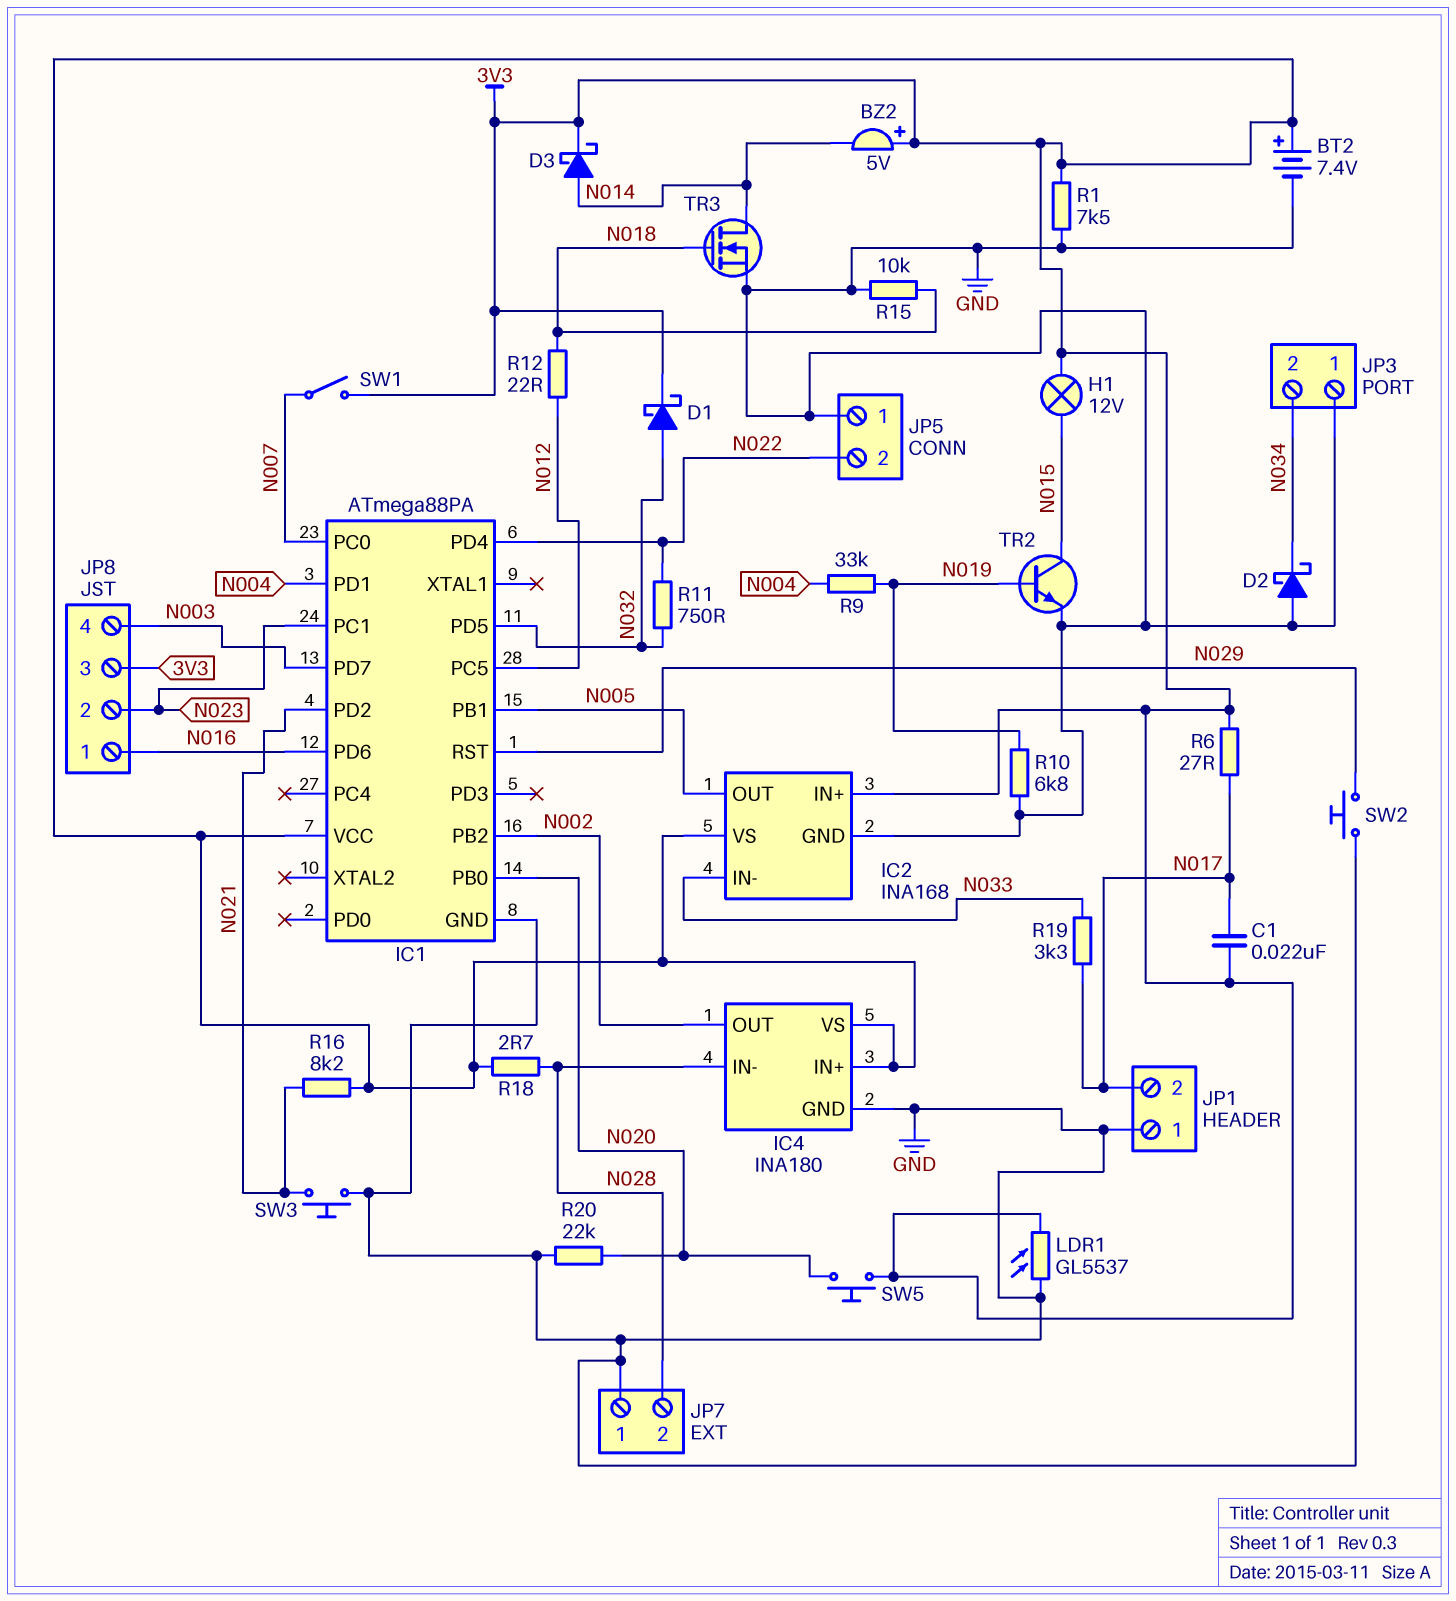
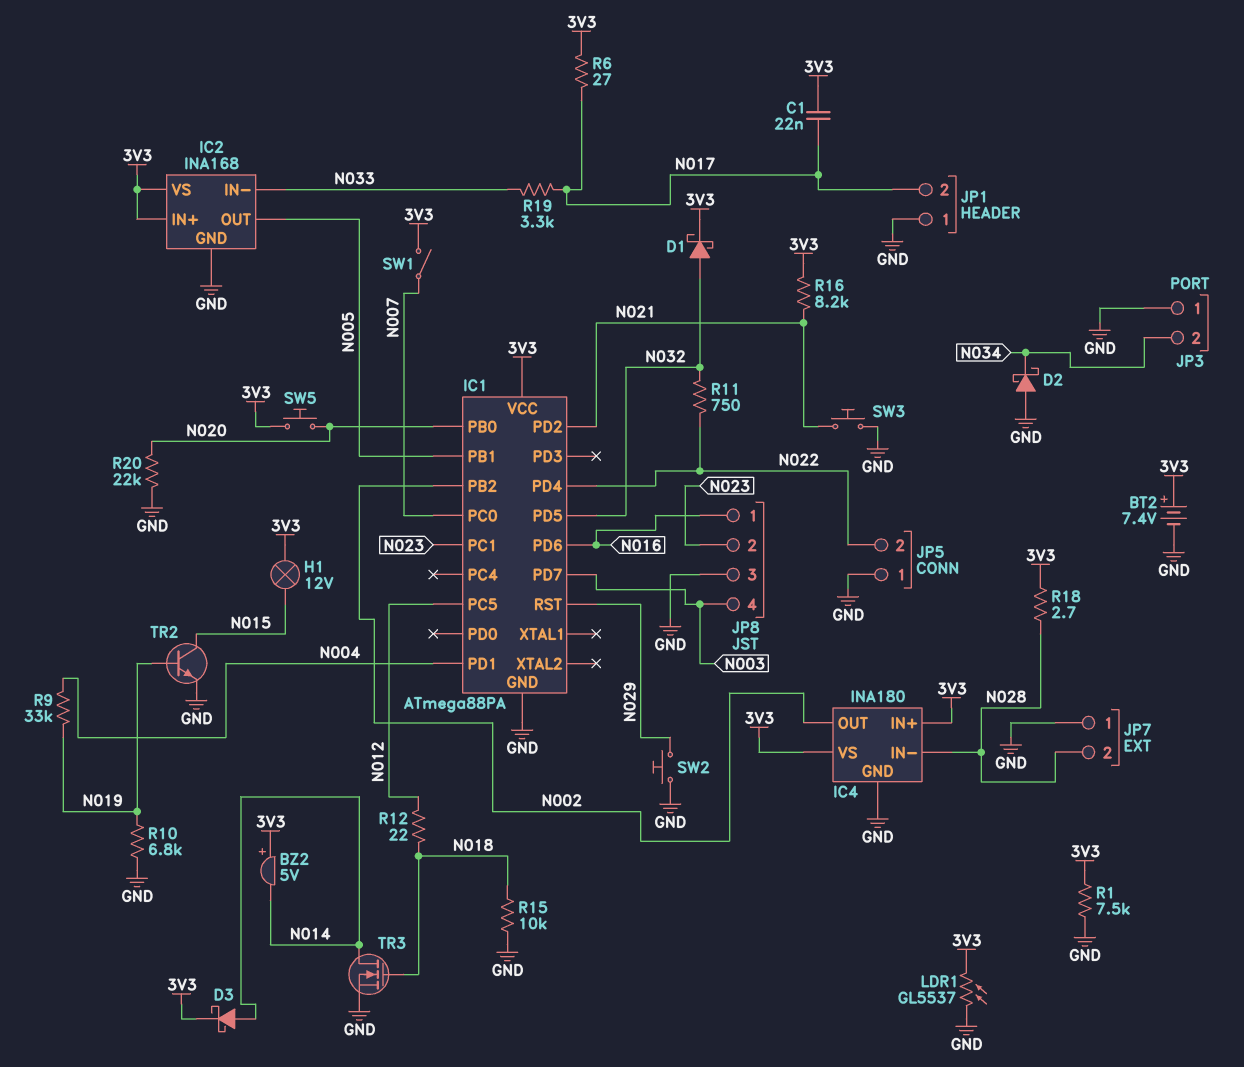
JP8 pin 3: 3V3 -> GND

